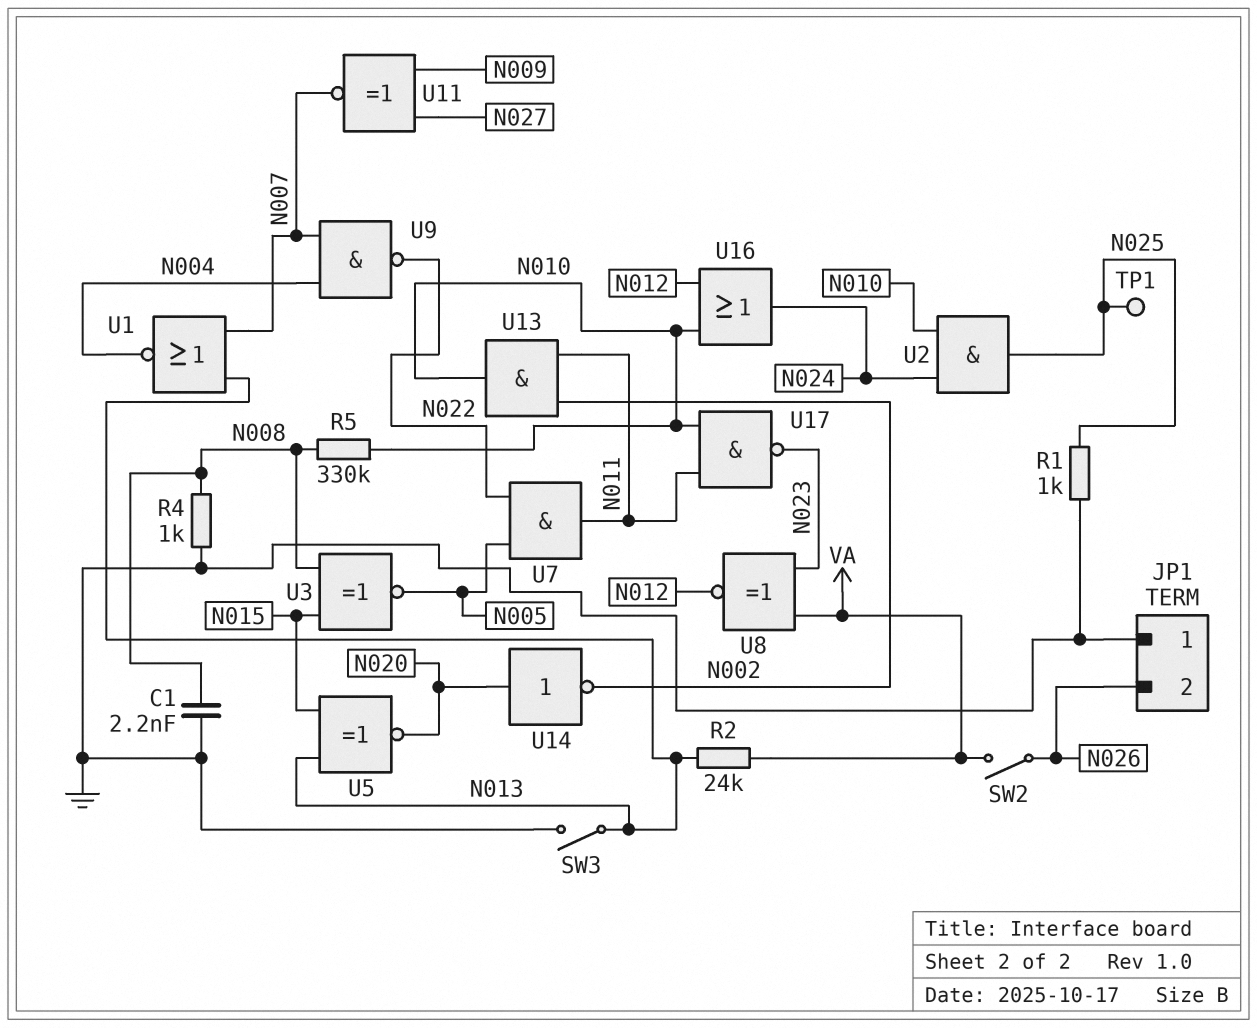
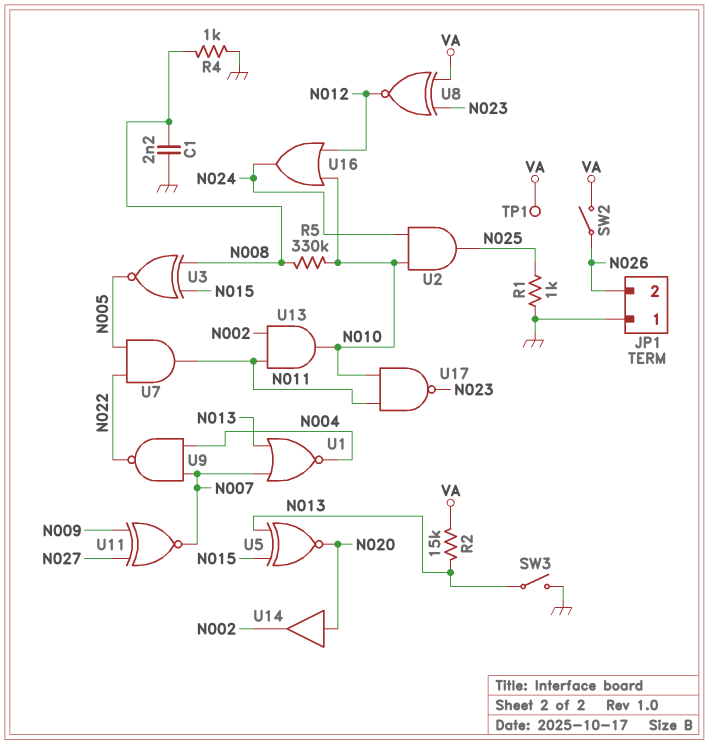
R2: 24k (N013, VA) -> 15k (N013, VA)
TP1: test point (N025) -> test point (VA)
U14: NOT (in N020, out N002) -> buffer (in N020, out N002)

